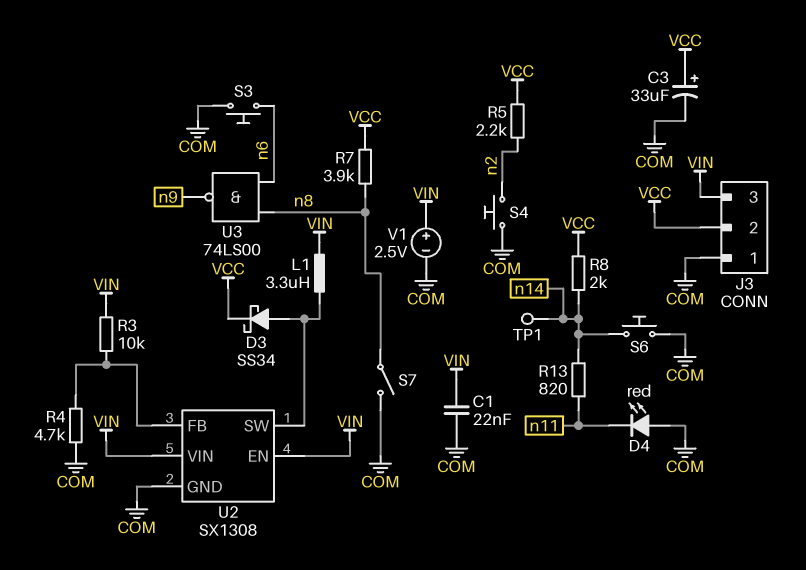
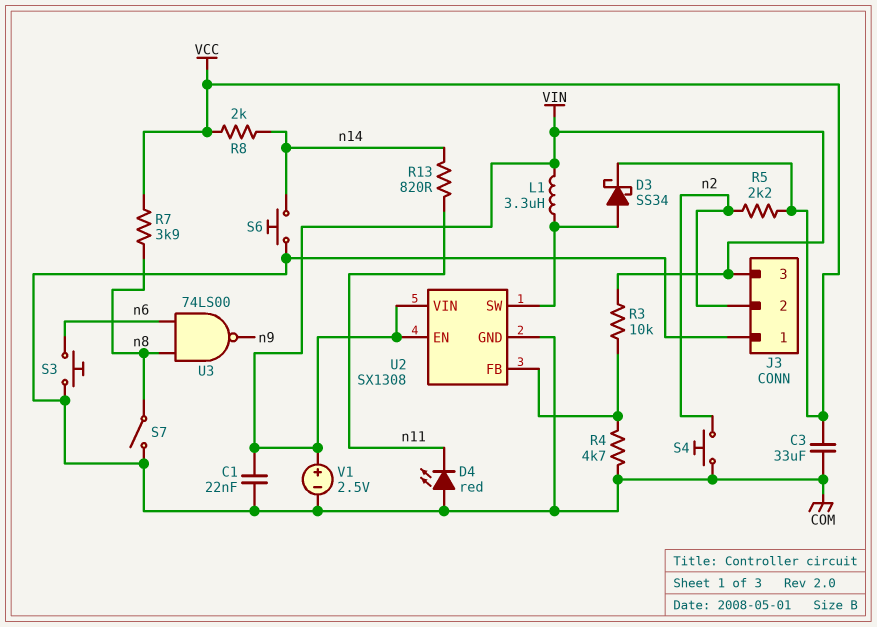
C3: 33uF (plus VCC, minus COM) -> 33uF (COM, VCC)
J3 pin 2: VCC -> n2
TP1: test point (n14) -> none

